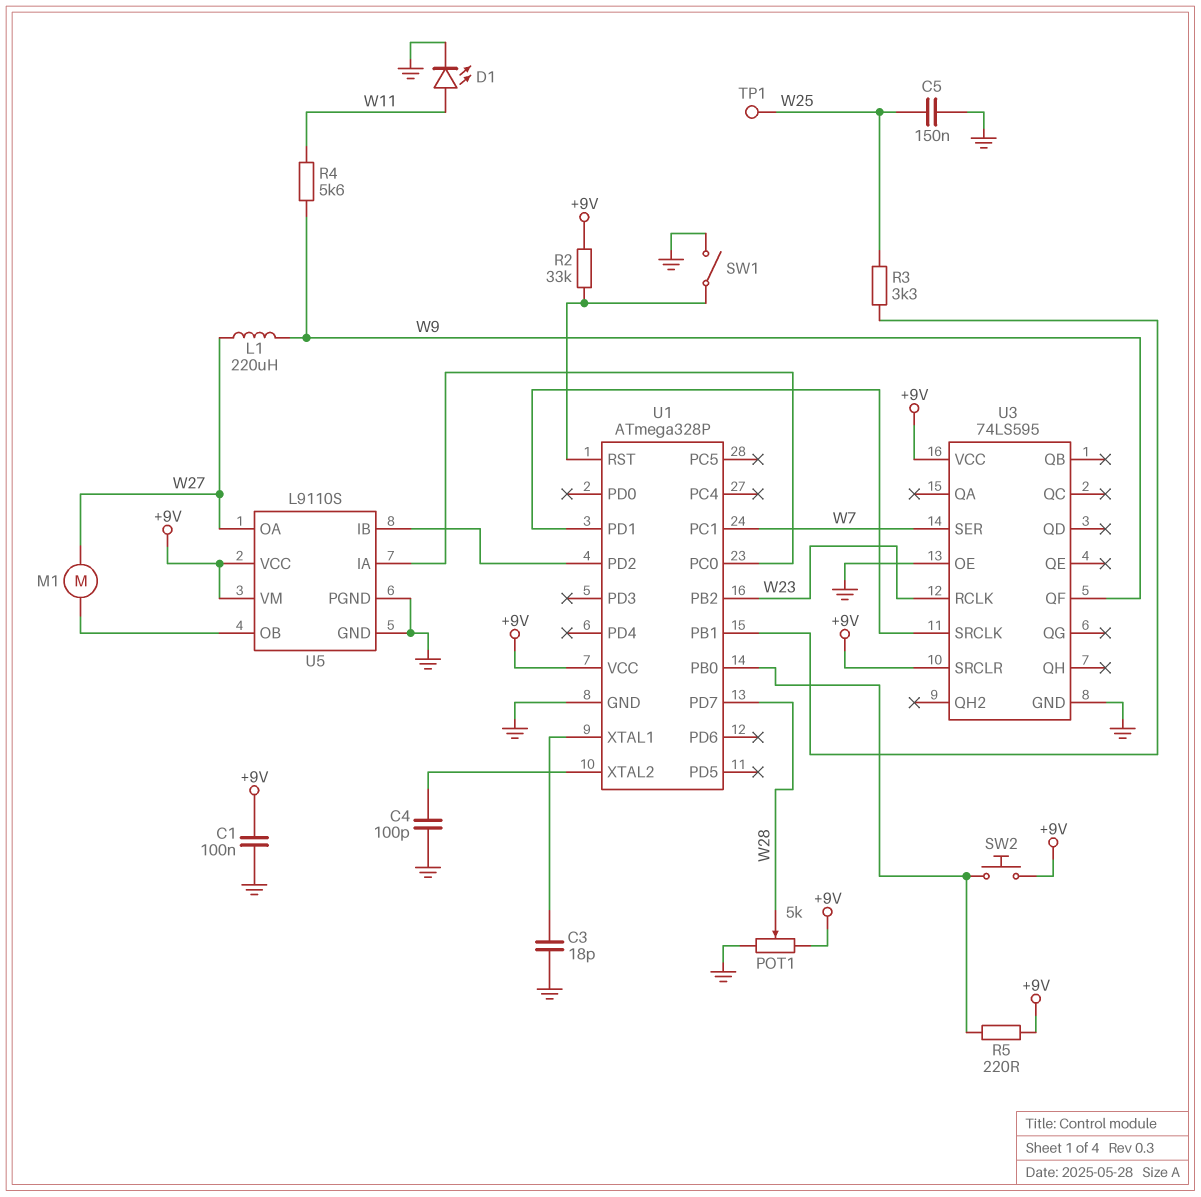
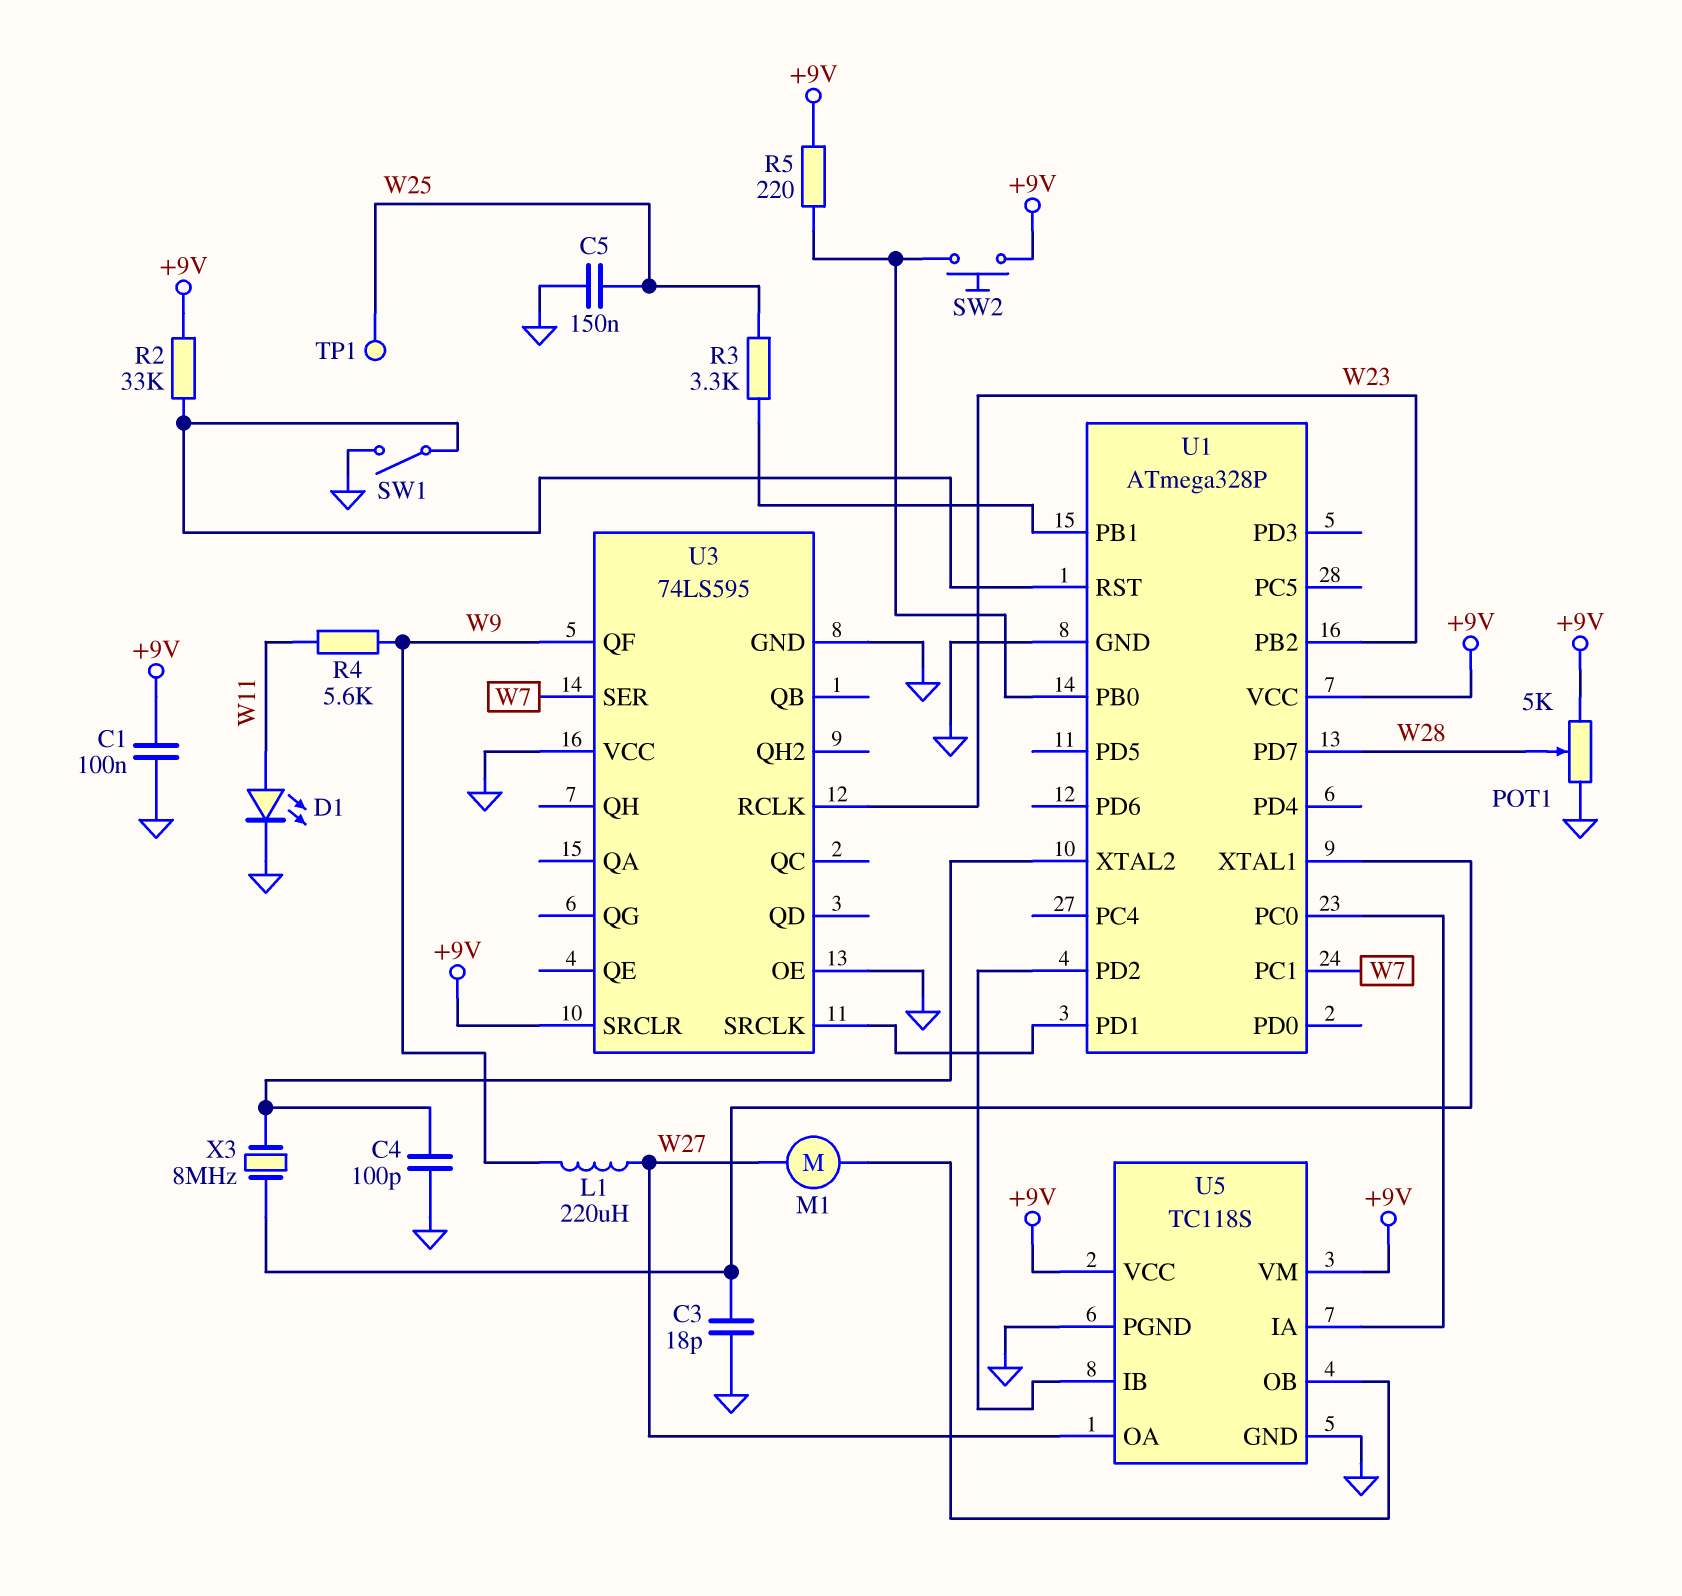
U3 pin VCC: +9V -> GND
U5: L9110S -> TC118S
X3: none -> 8MHz (U1/XTAL1, U1/XTAL2)

